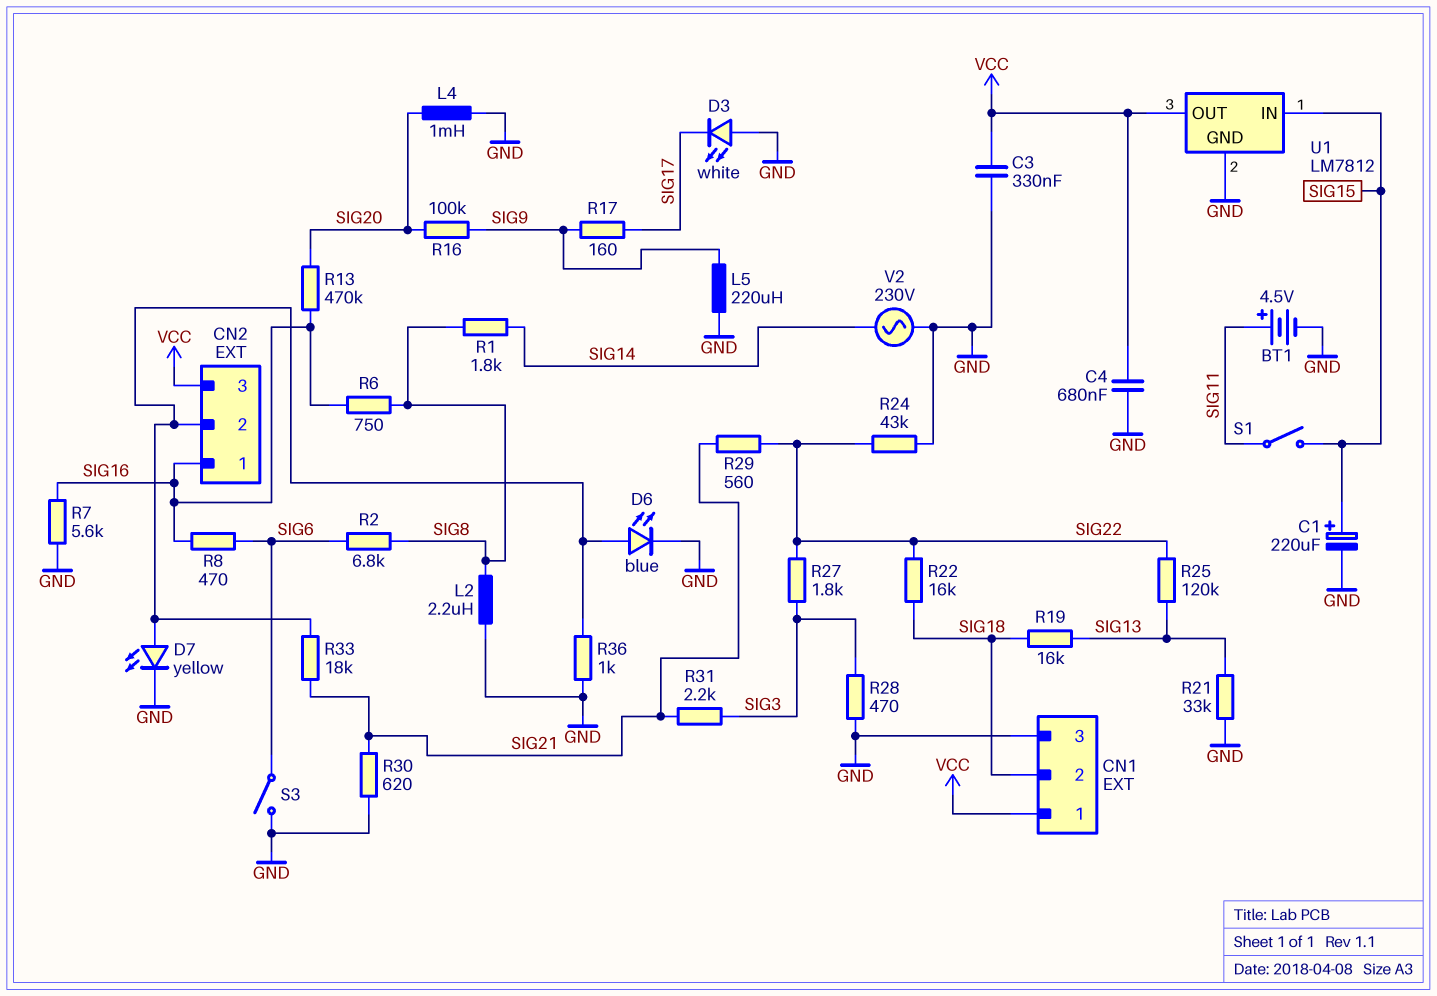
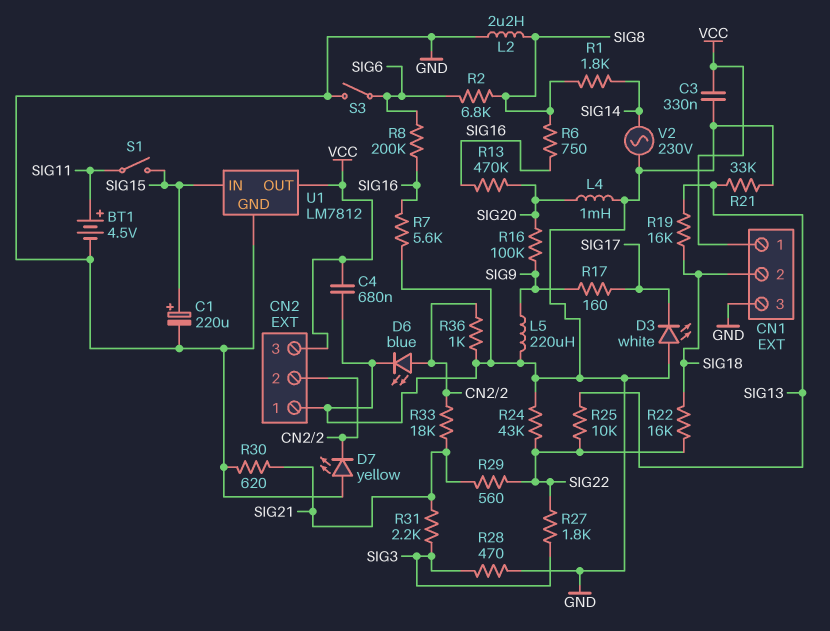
CN2 pin 1: SIG16 -> GND
D7: LED yellow (A CN2/2, K GND) -> LED yellow (A GND, K CN2/2)
R8: 470 (SIG6, SIG16) -> 200k (SIG6, SIG16)
R25: 120k (SIG13, SIG22) -> 10k (SIG13, SIG22)

